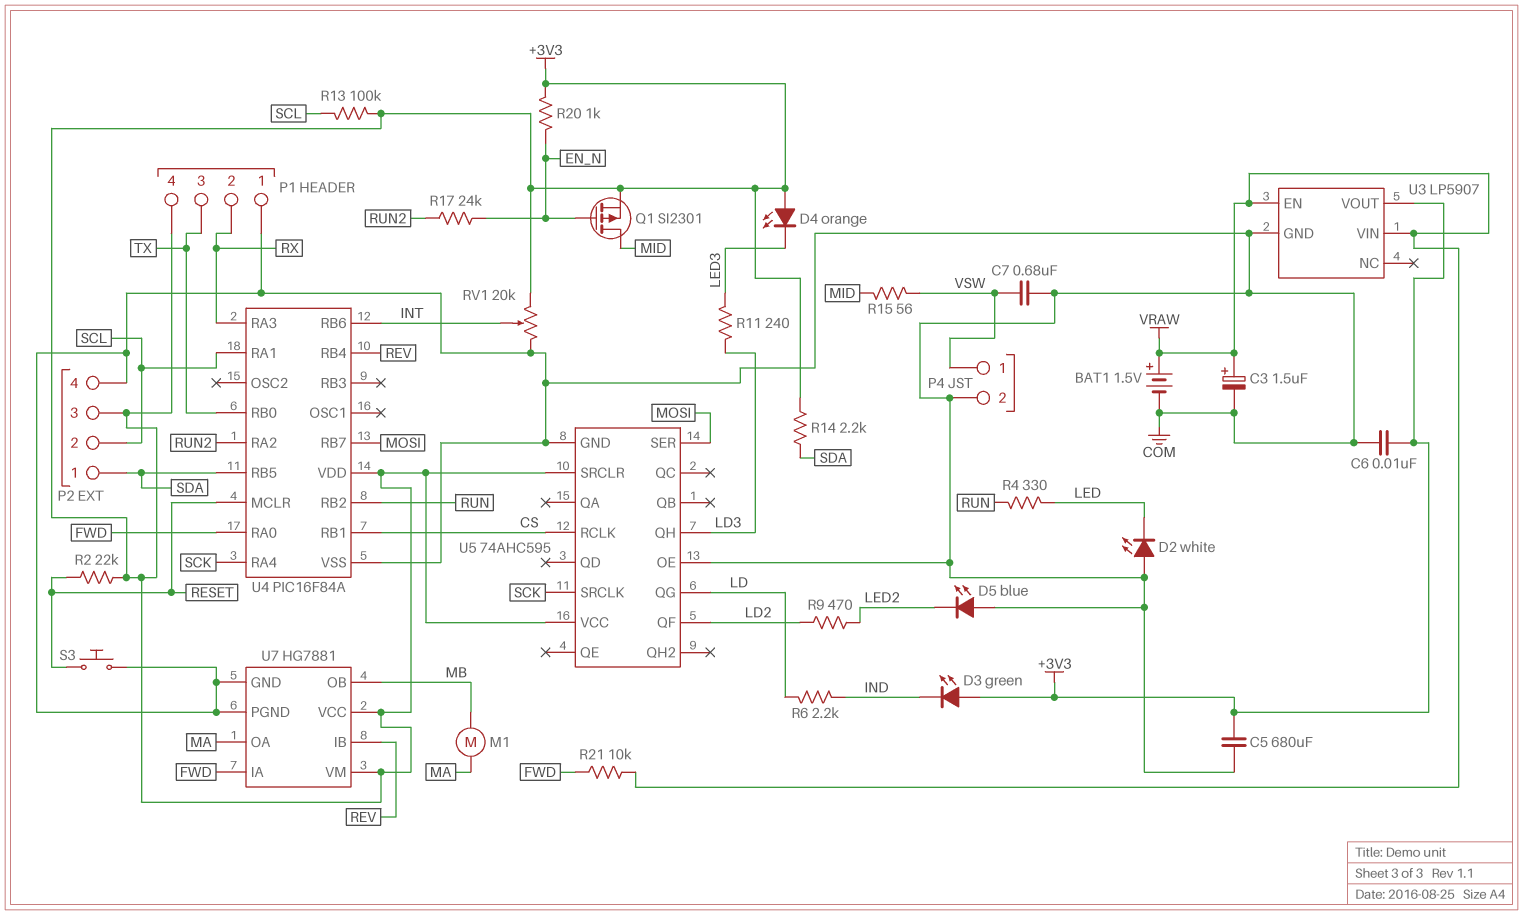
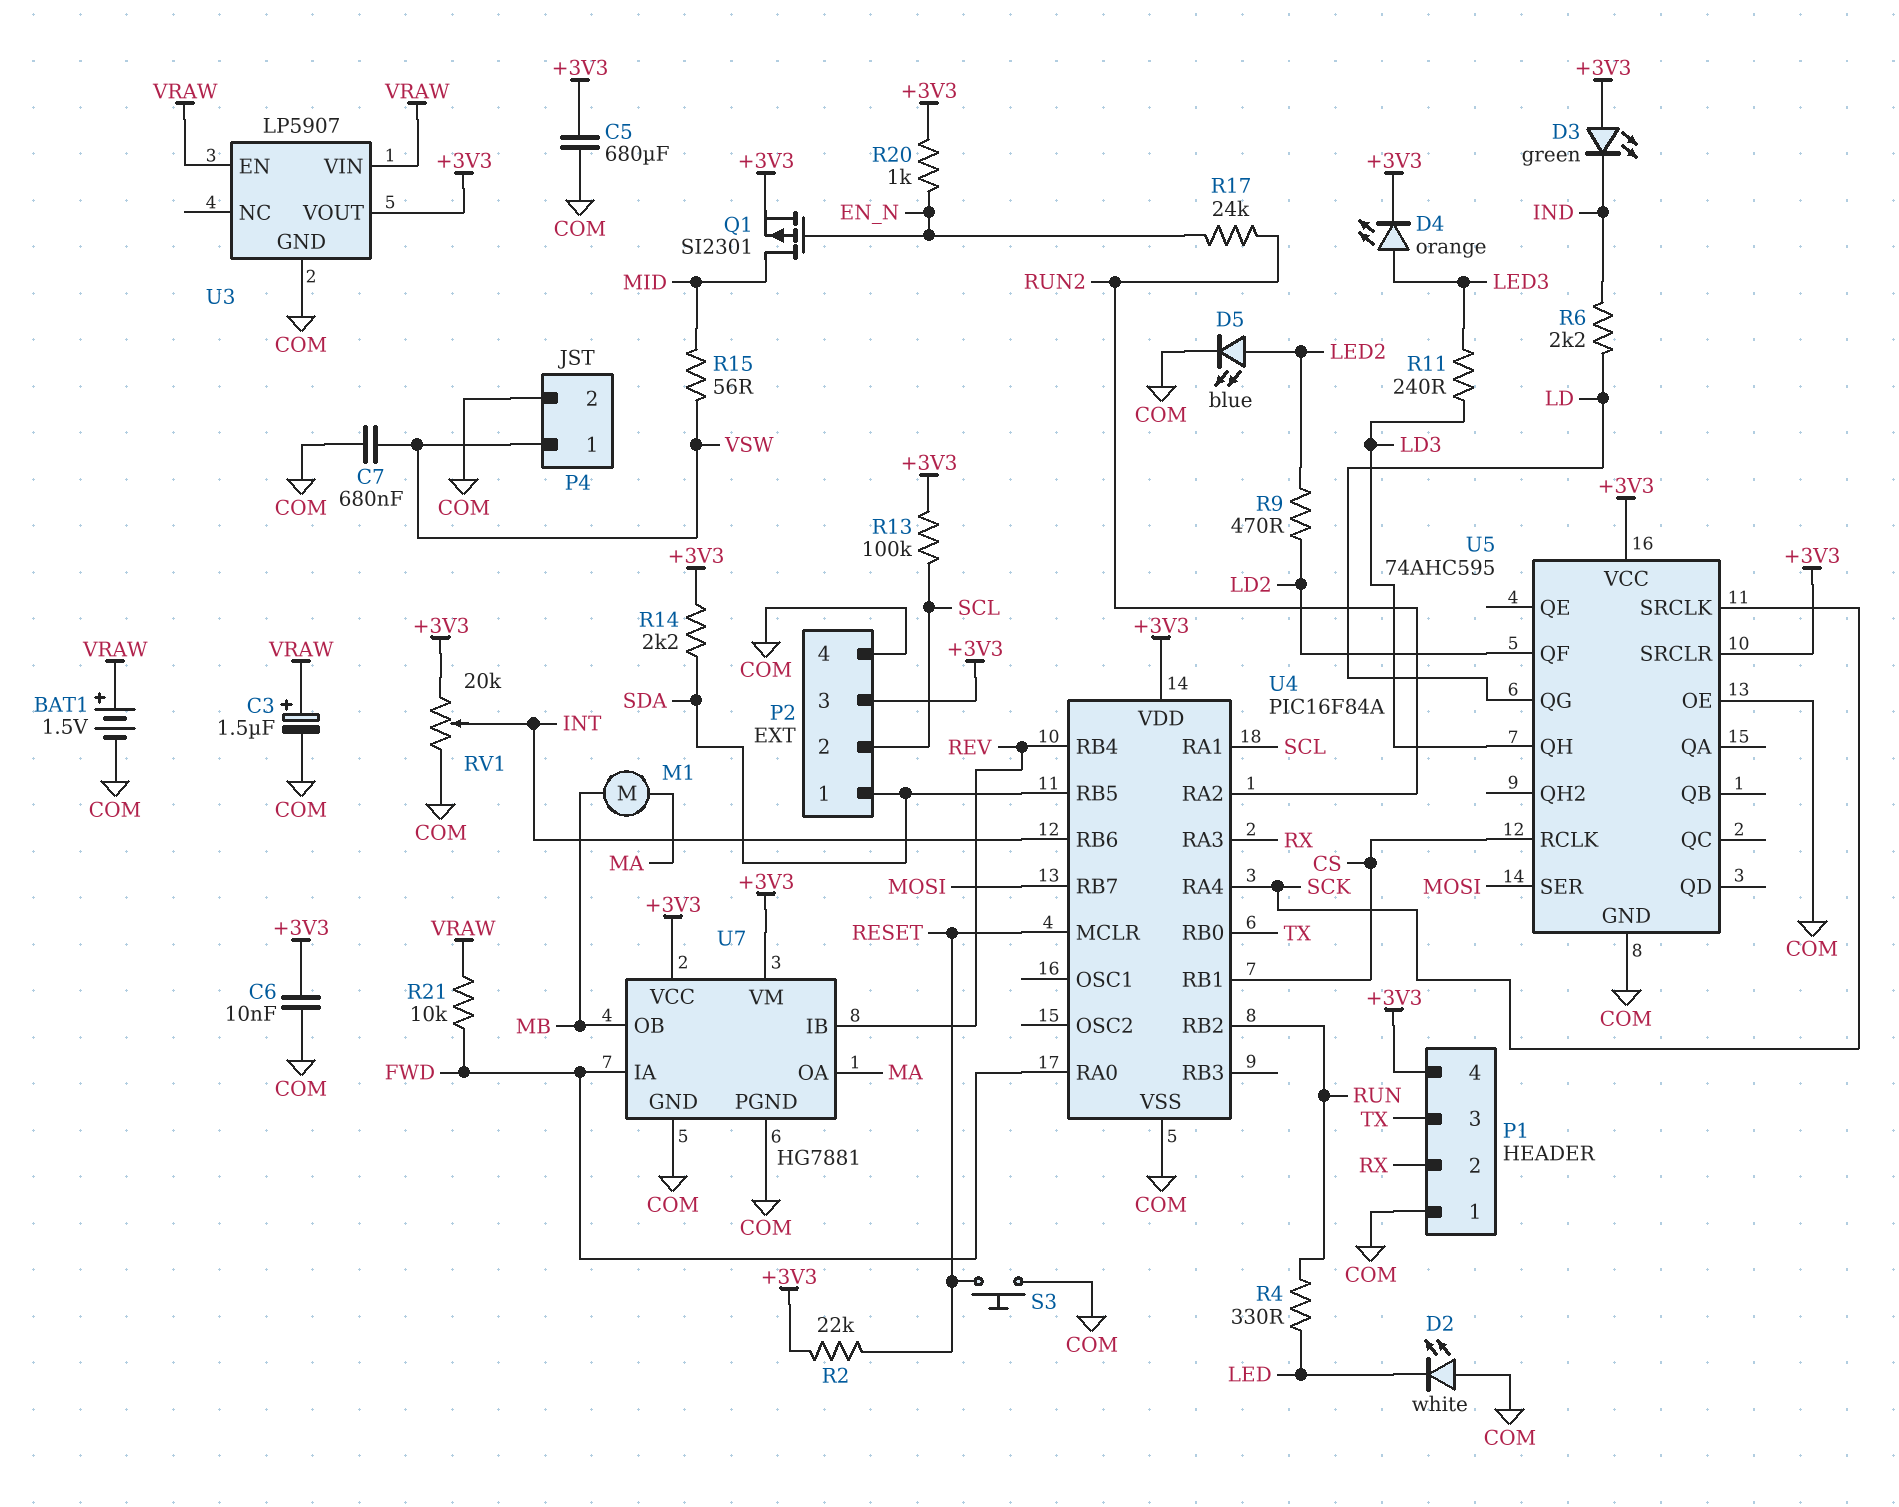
D4: LED orange (A +3V3, K LED3) -> LED orange (A LED3, K +3V3)
D5: LED blue (A COM, K LED2) -> LED blue (A LED2, K COM)

